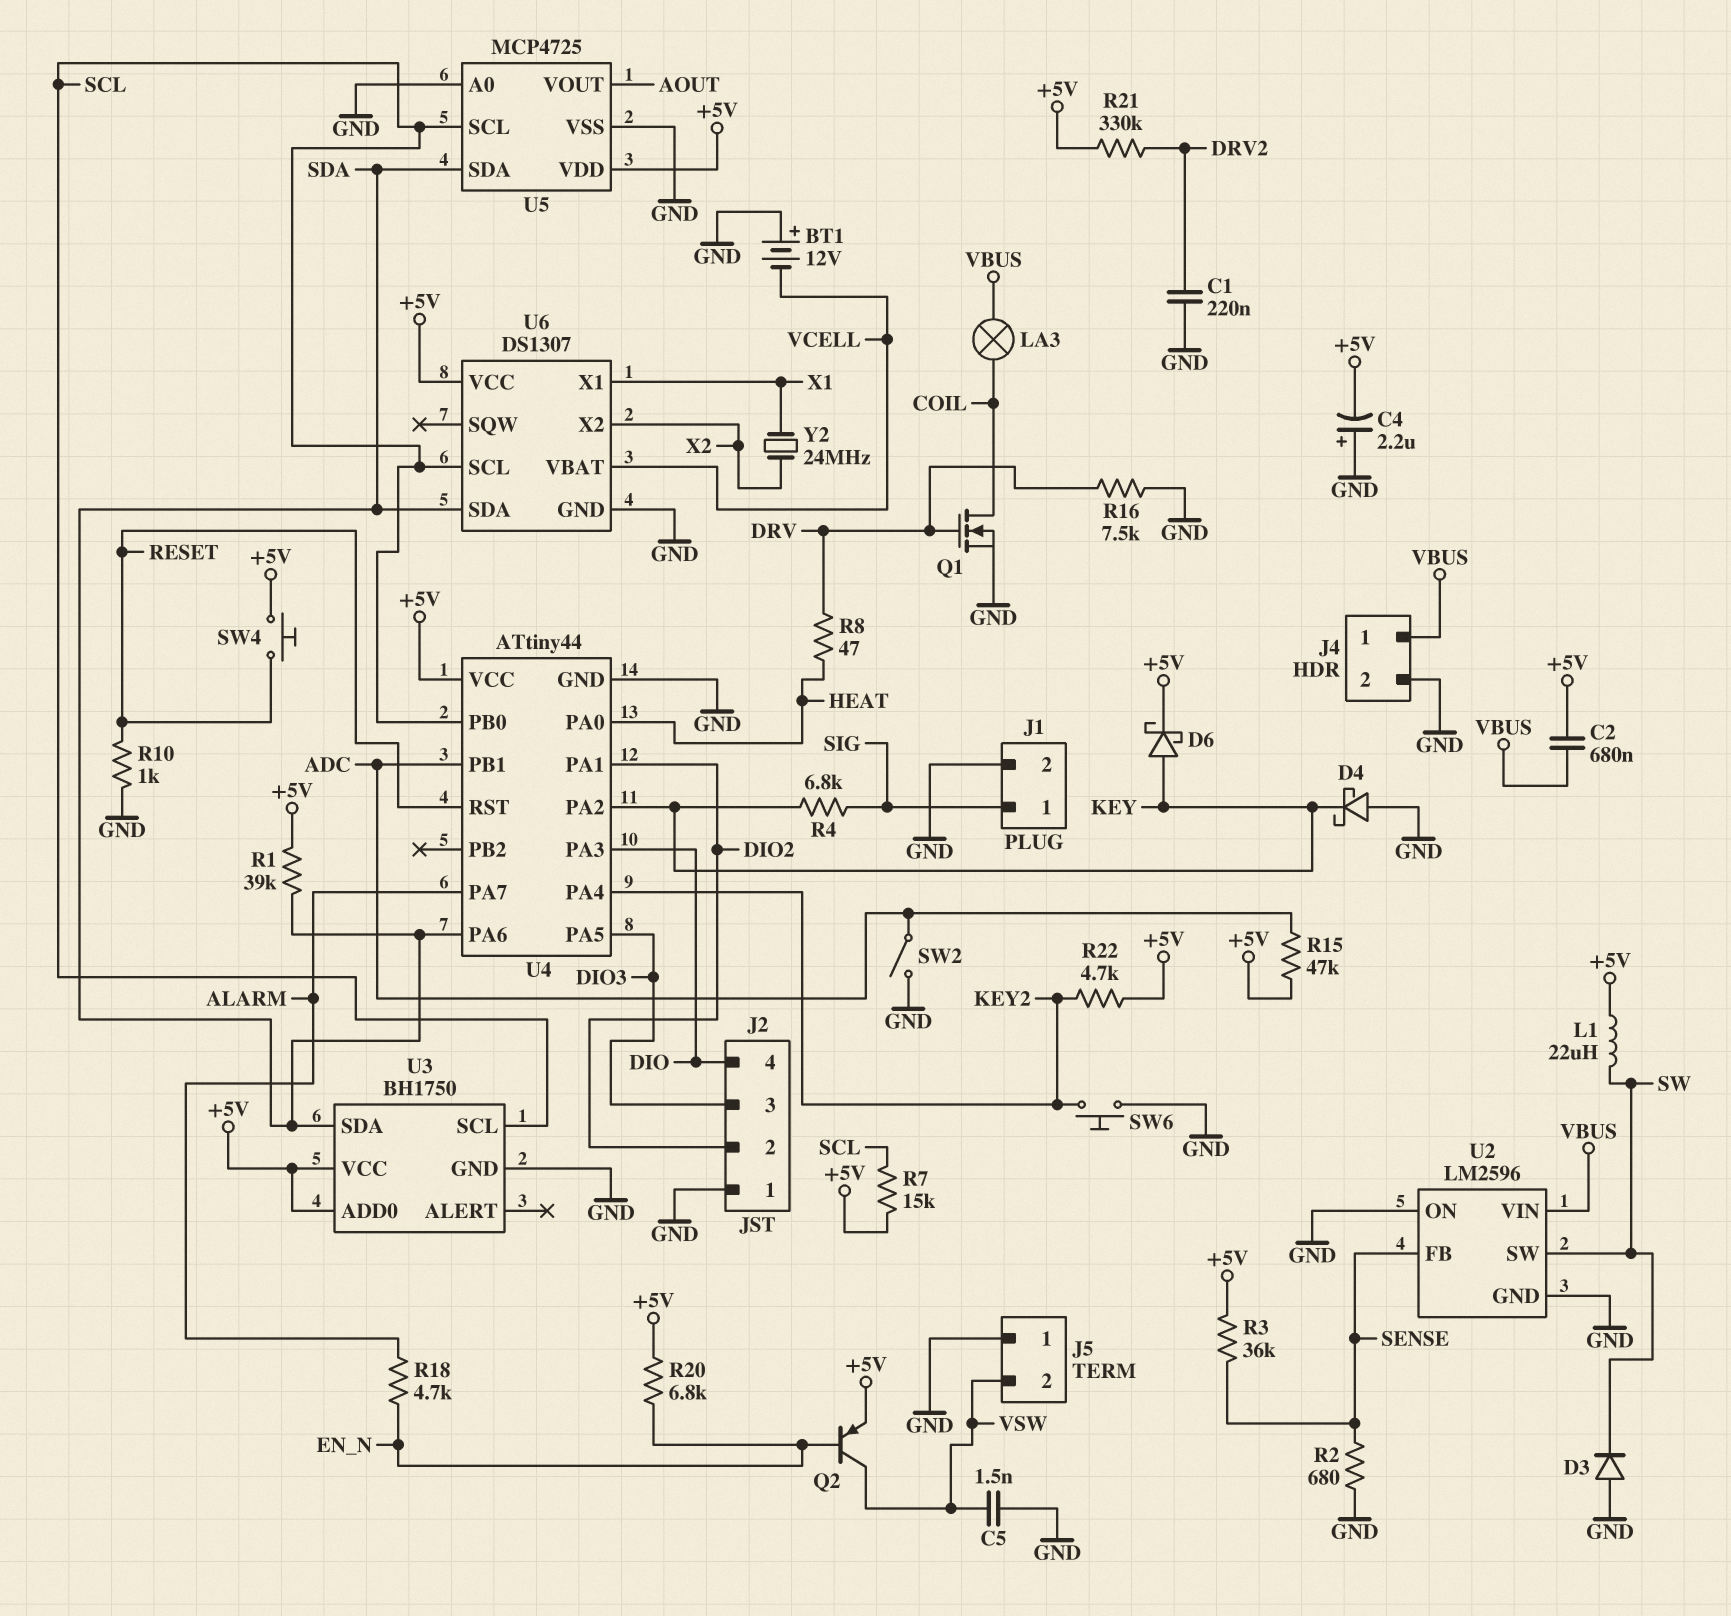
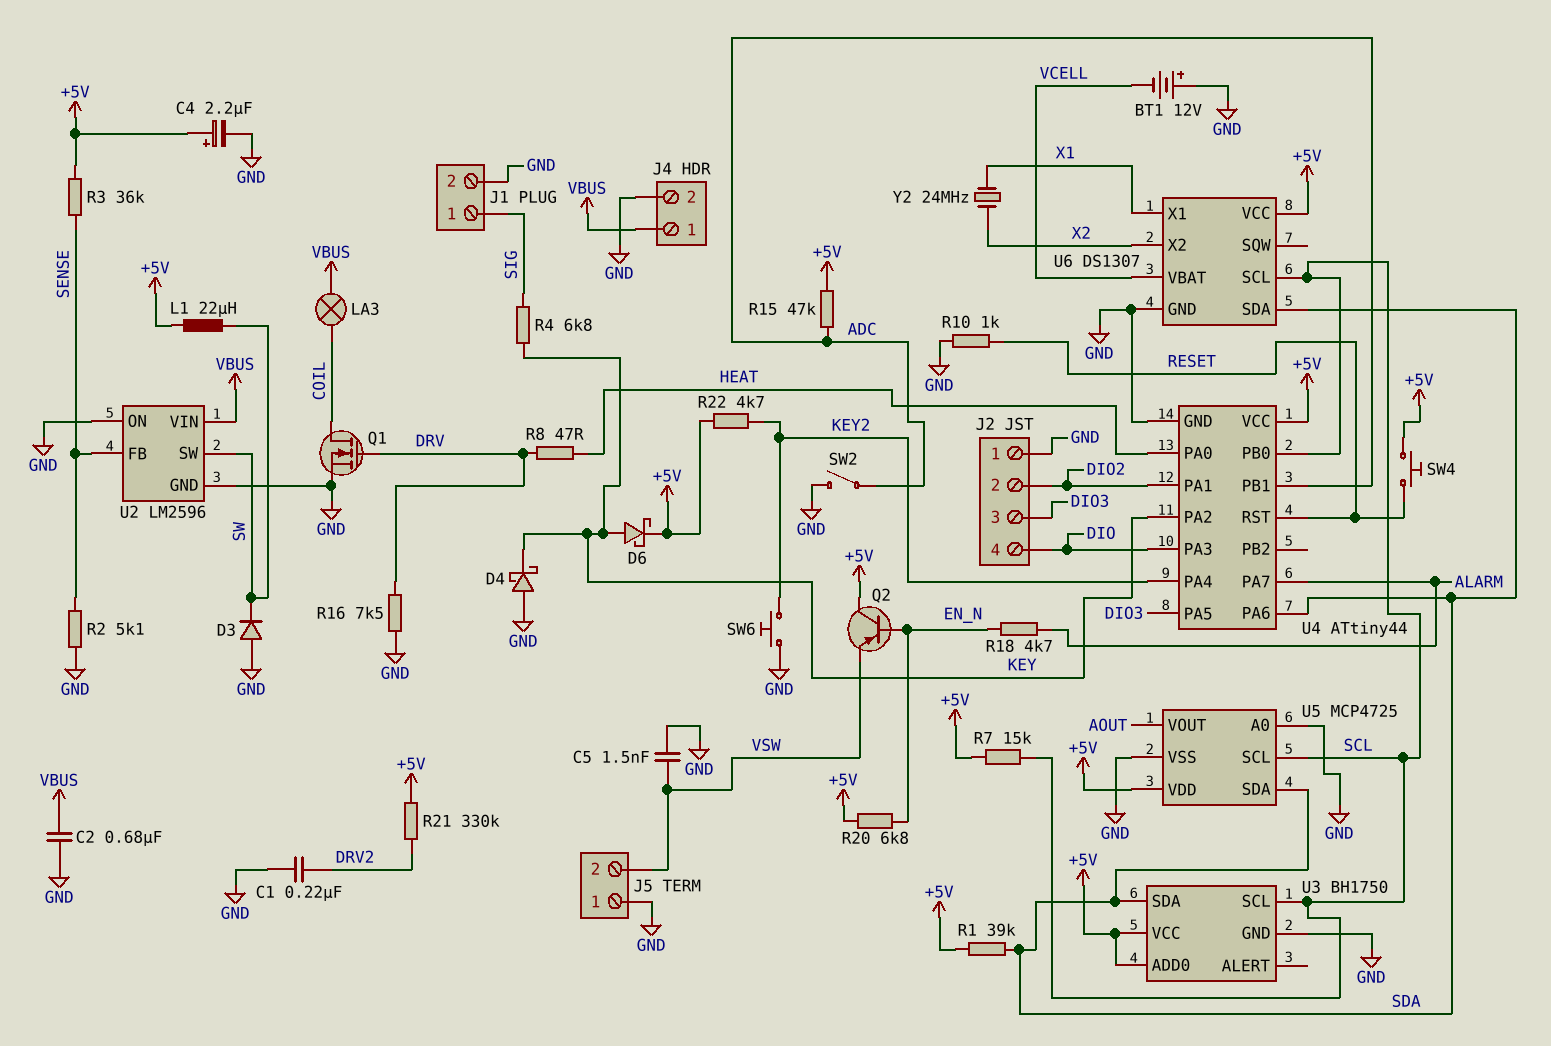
C2: 680nF (+5V, VBUS) -> 680nF (GND, VBUS)
C4: 2.2uF (plus GND, minus +5V) -> 2.2uF (plus +5V, minus GND)
Q2: PNP (B EN_N, C VSW, E +5V) -> PNP (B EN_N, C +5V, E VSW)
R2: 680 (GND, SENSE) -> 5.1k (GND, SENSE)

